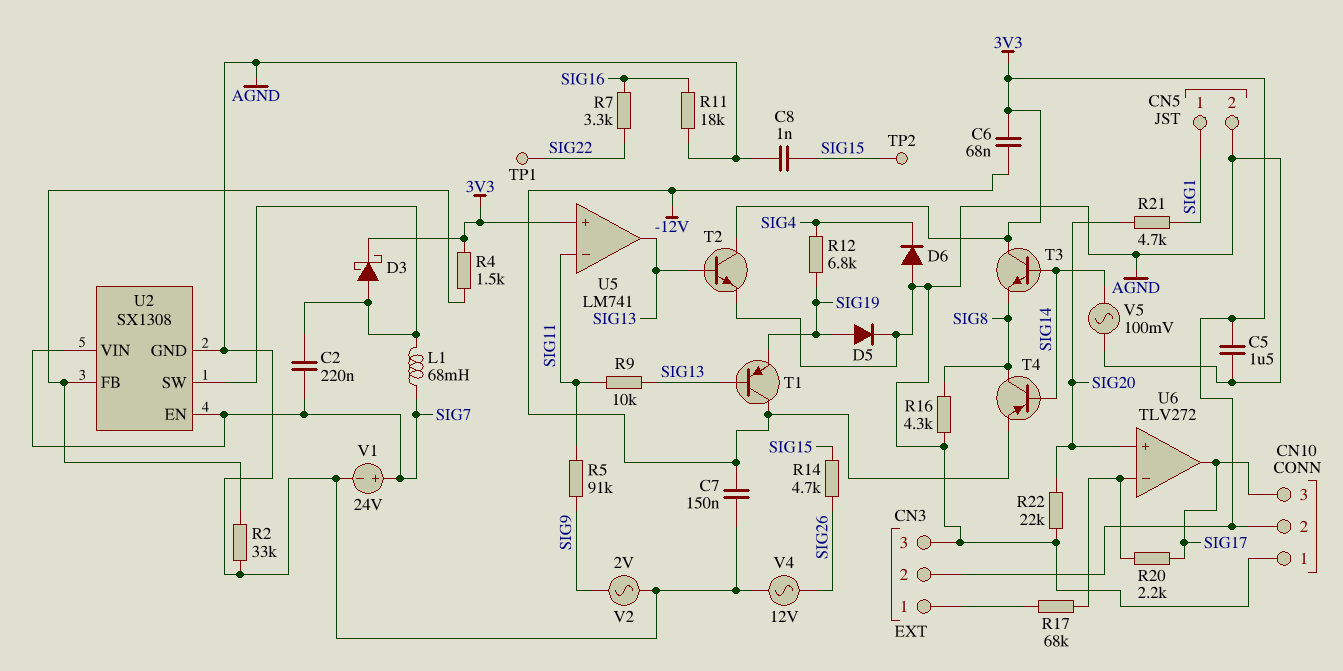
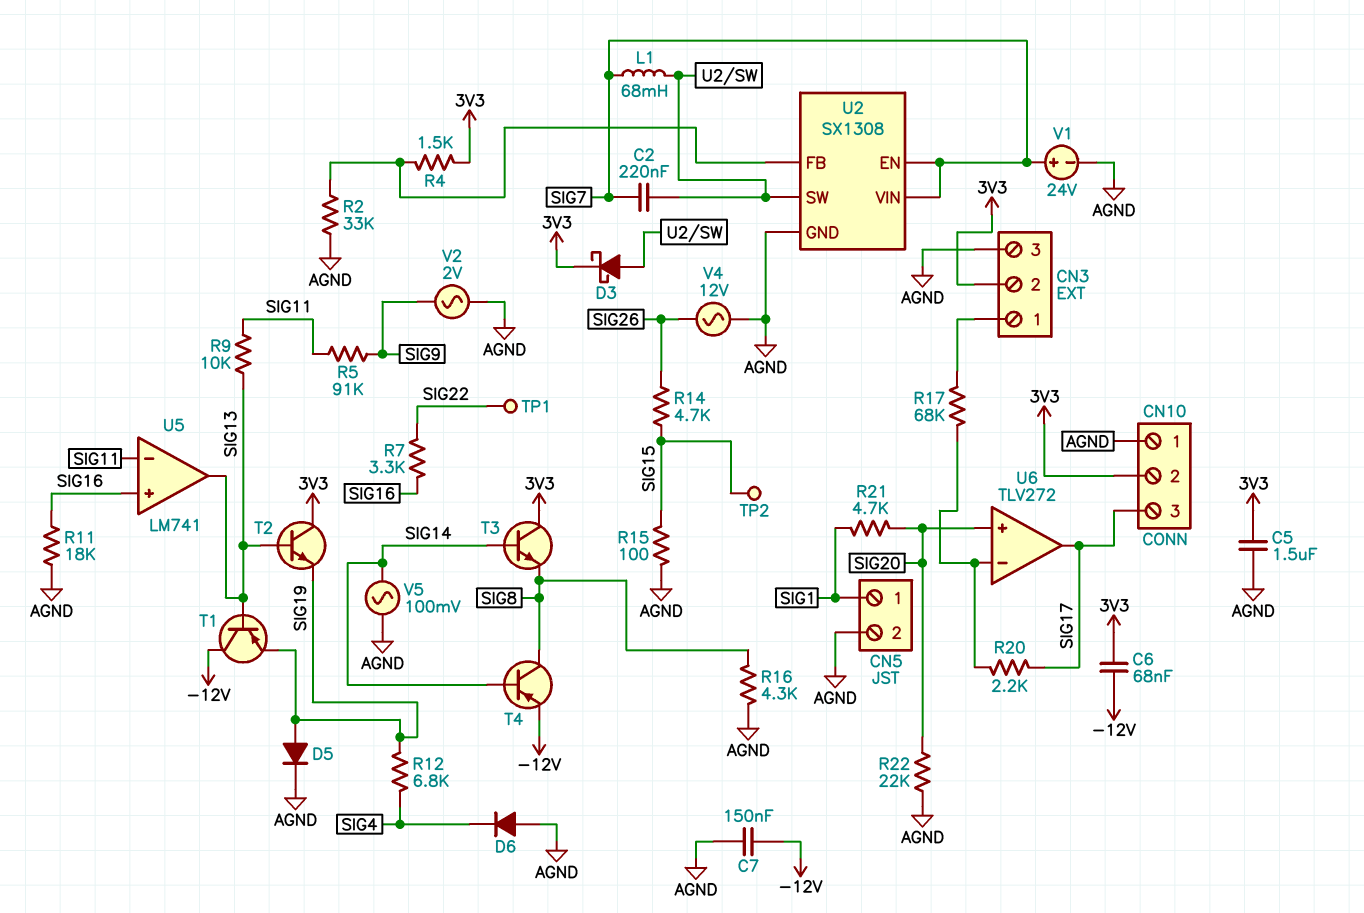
C8: 1nF (AGND, SIG15) -> none
R15: none -> 100 (AGND, SIG15)
T2: NPN (B SIG13, C 3V3, E AGND) -> NPN (B SIG13, C 3V3, E SIG19)
U5 pin in+: 3V3 -> SIG16

